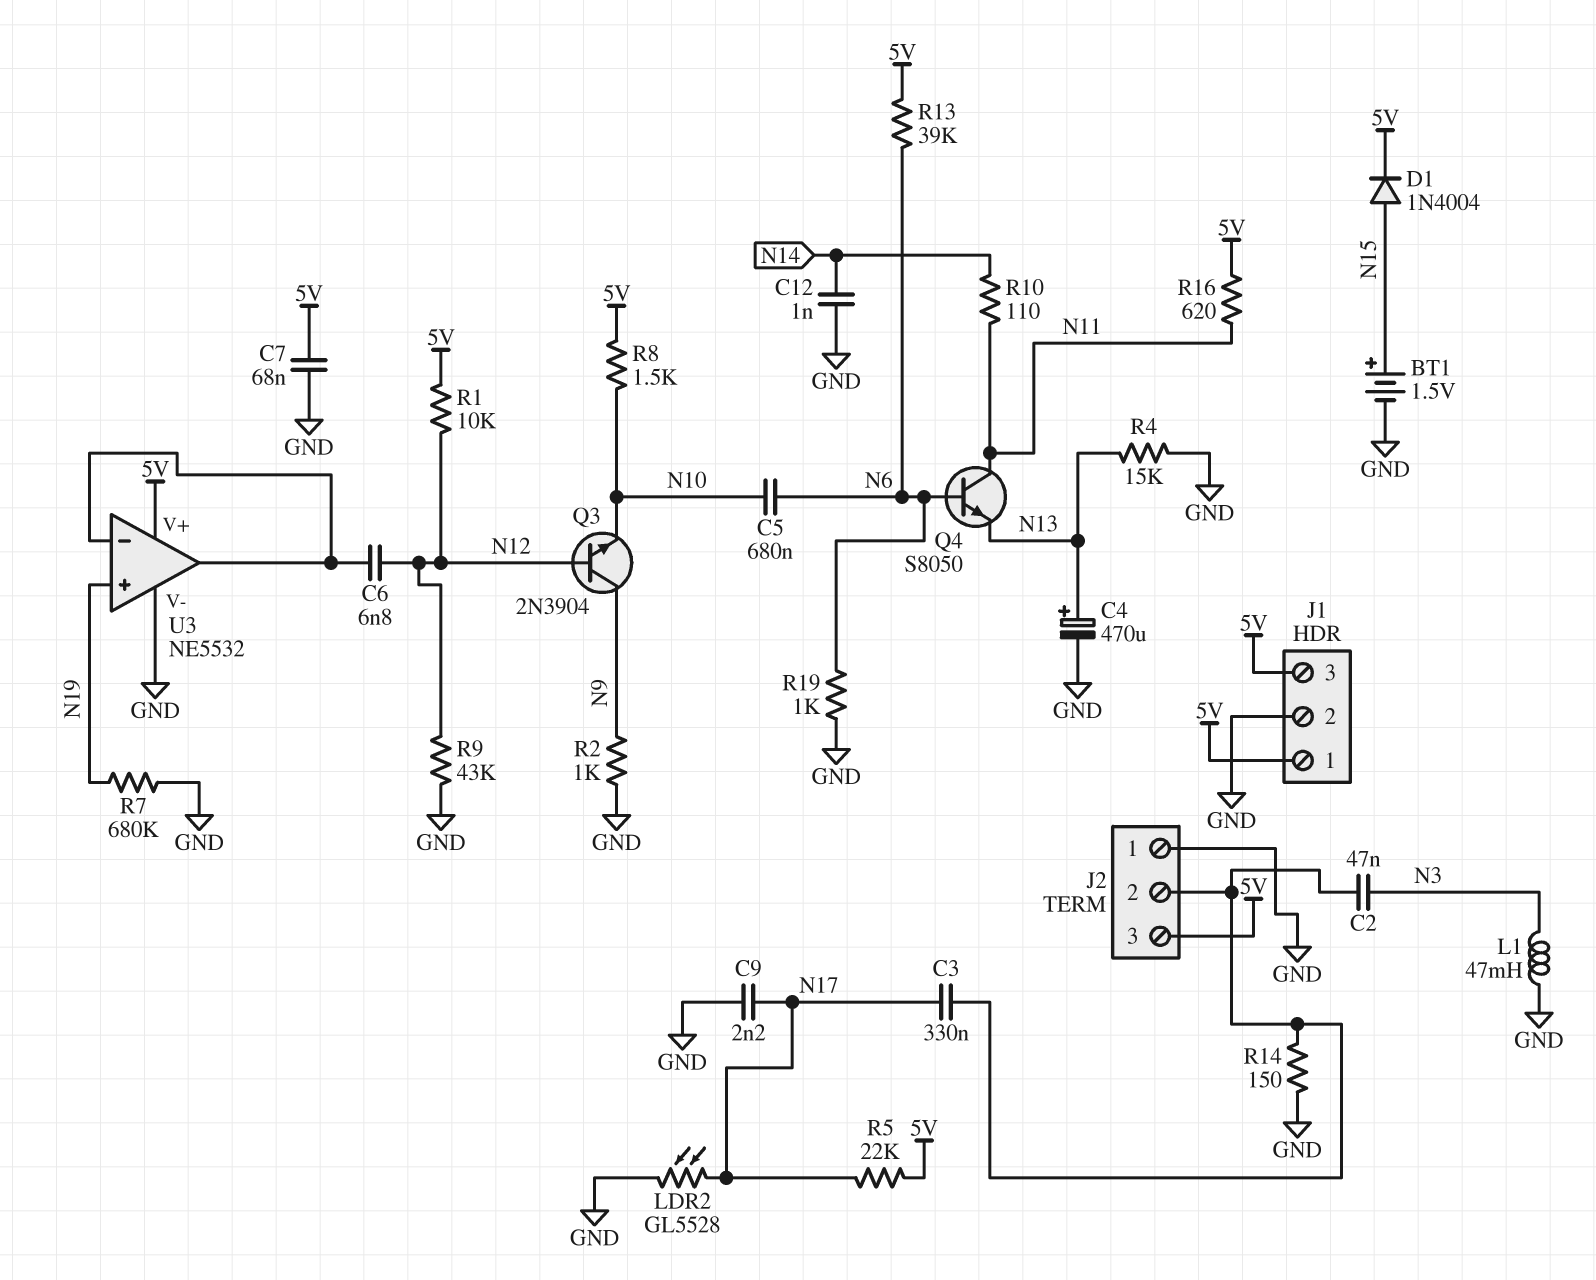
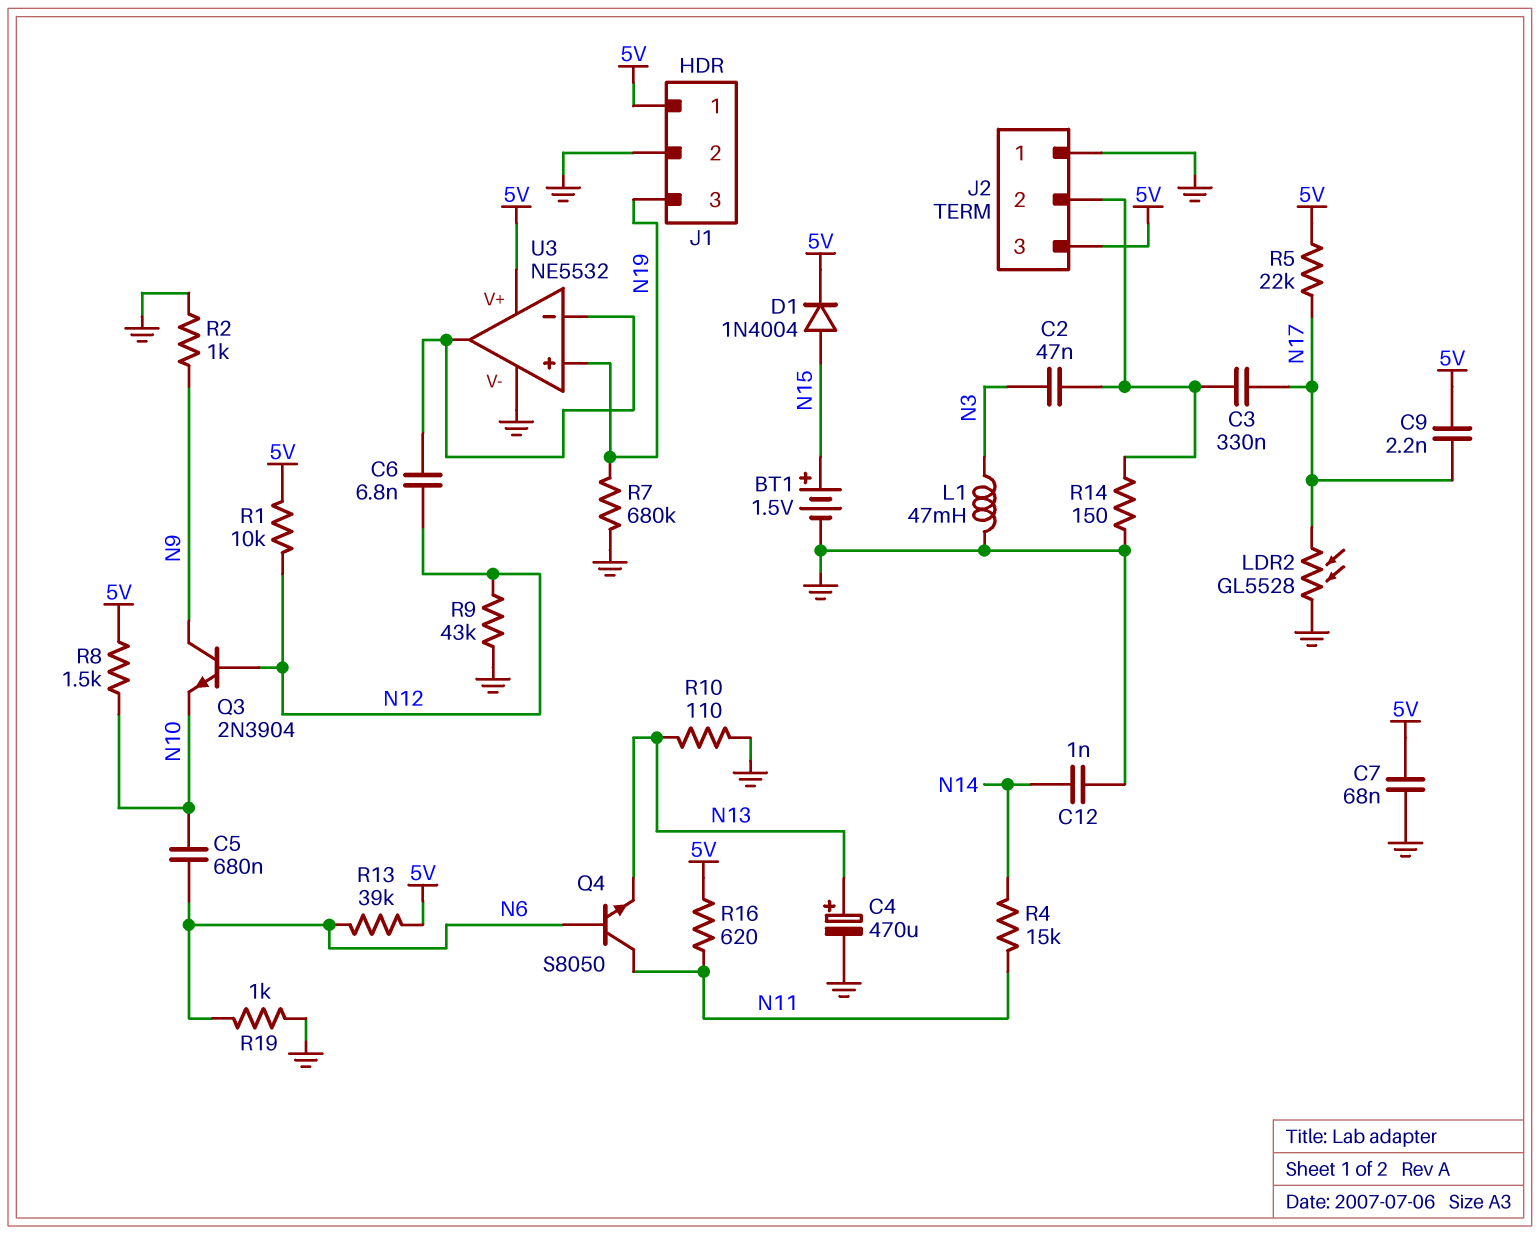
C9: 2.2nF (GND, N17) -> 2.2nF (5V, N17)
J1 pin 3: 5V -> N19
R4: 15k (GND, N13) -> 15k (N11, N14)
R10: 110 (N11, N14) -> 110 (GND, N13)

